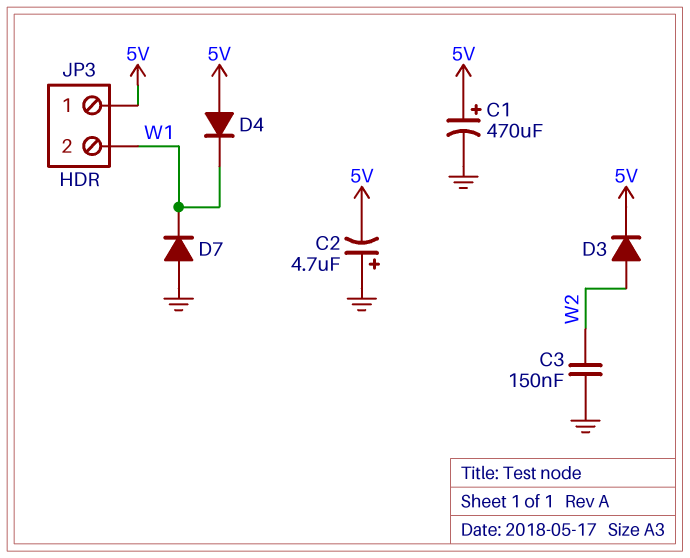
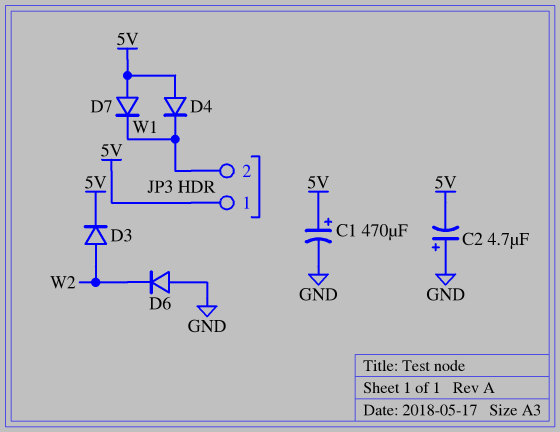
C3: 150nF (GND, W2) -> none
D6: none -> diode (A GND, K W2)
D7: diode (A GND, K W1) -> diode (A 5V, K W1)

